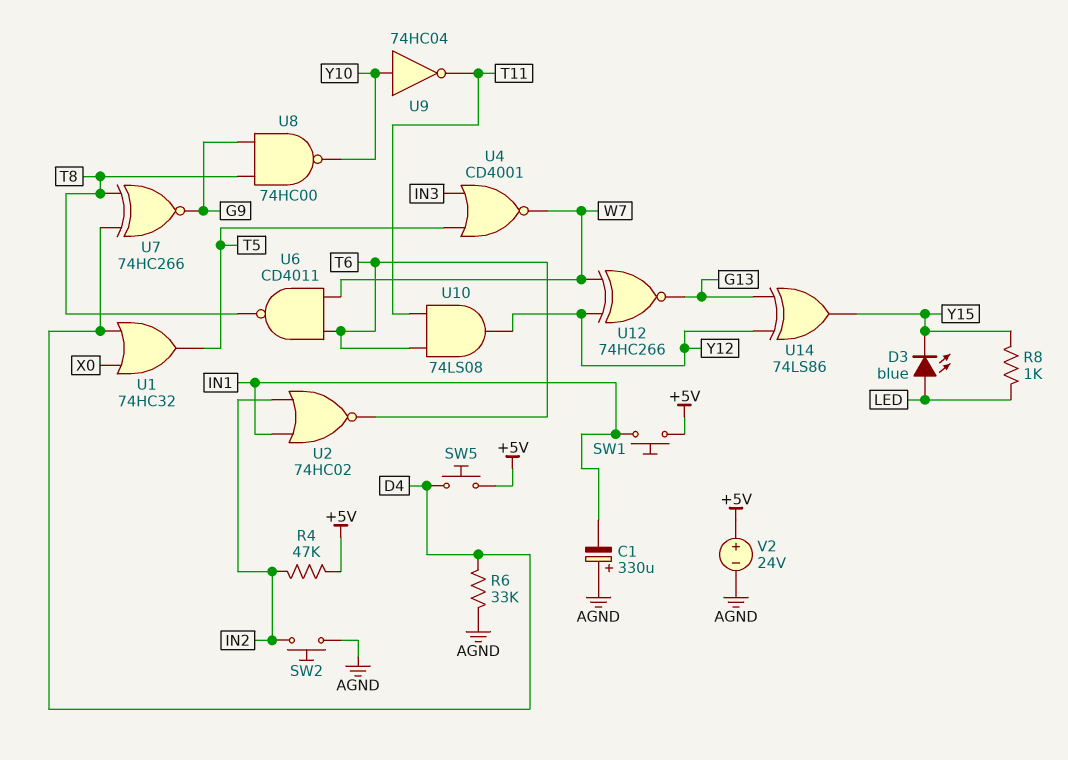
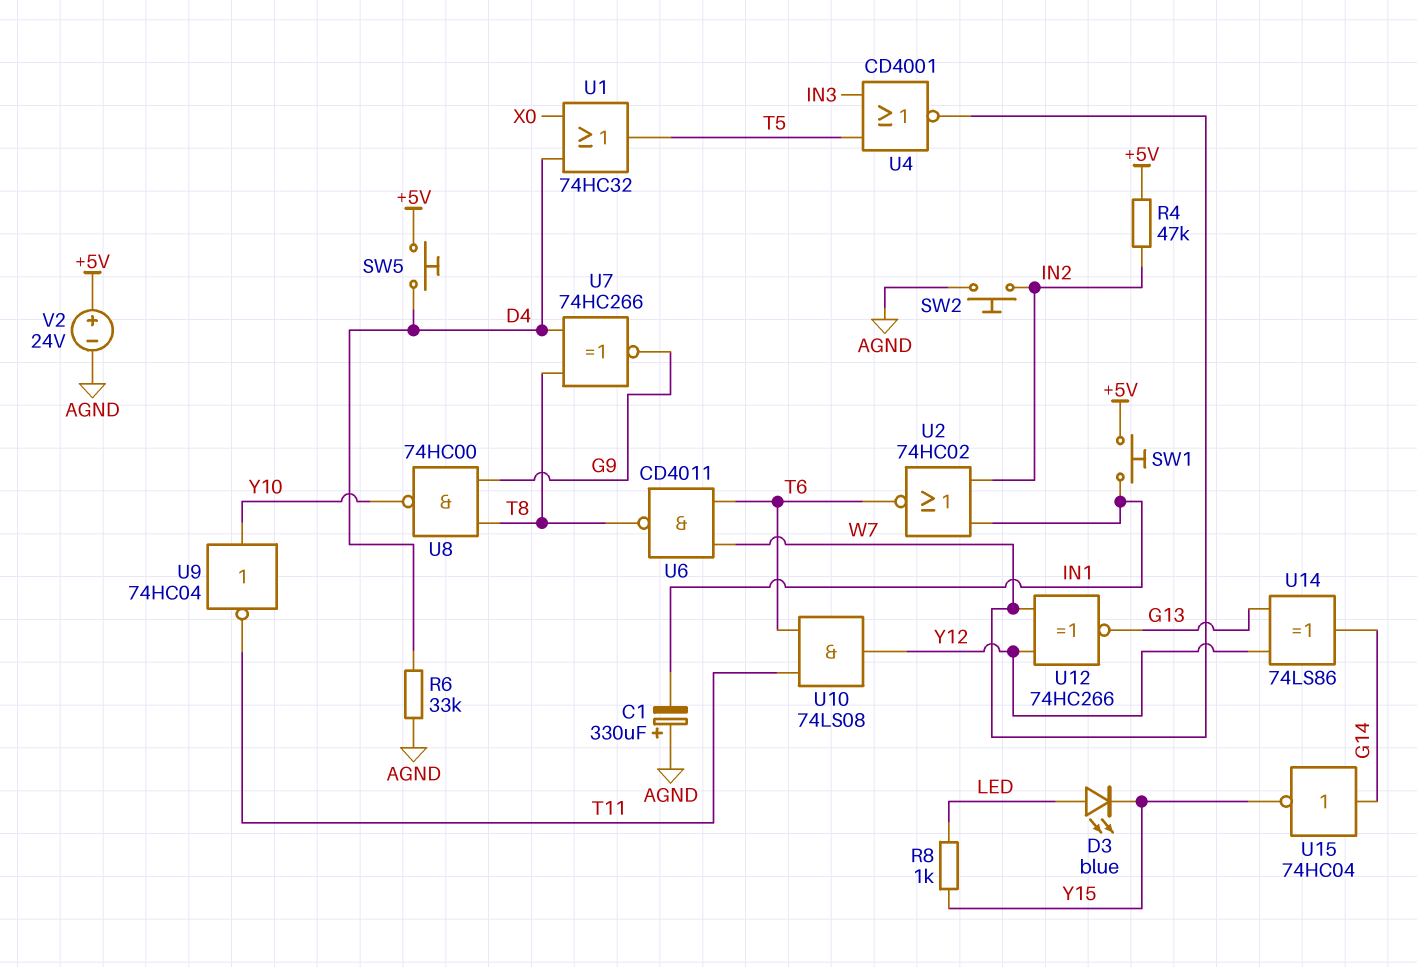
U14: XOR 74LS86 (in G13, in Y12, out Y15) -> XOR 74LS86 (in G13, in Y12, out G14)
U15: none -> NOT 74HC04 (in G14, out Y15)

